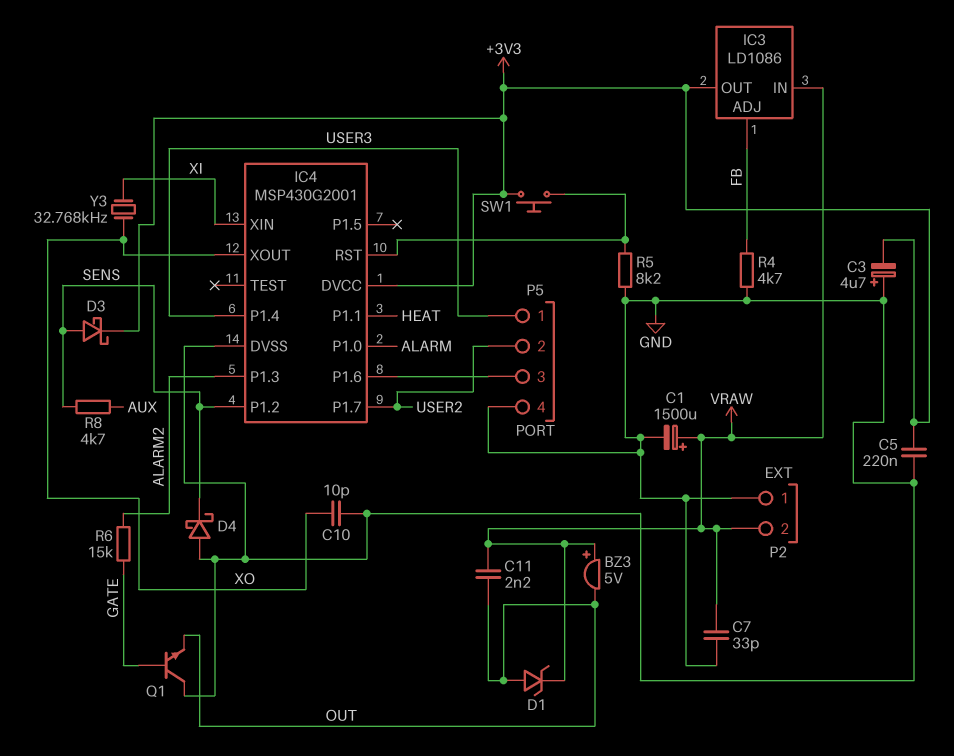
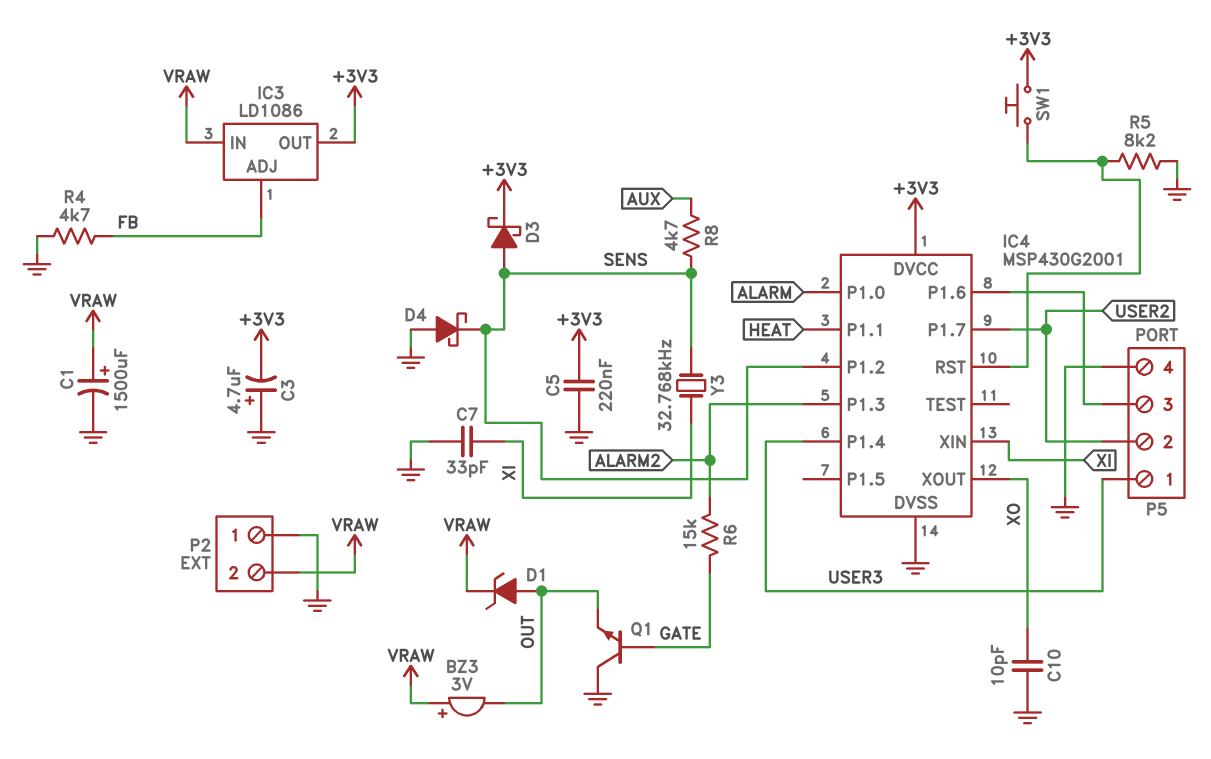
BZ3: buzzer 5V (plus VRAW, minus OUT) -> buzzer 3V (plus VRAW, minus OUT)
C7: 33pF (GND, VRAW) -> 33pF (GND, XI)
C11: 2.2nF (OUT, VRAW) -> none
Y3: 32.768kHz (XI, XO) -> 32.768kHz (SENS, XI)

